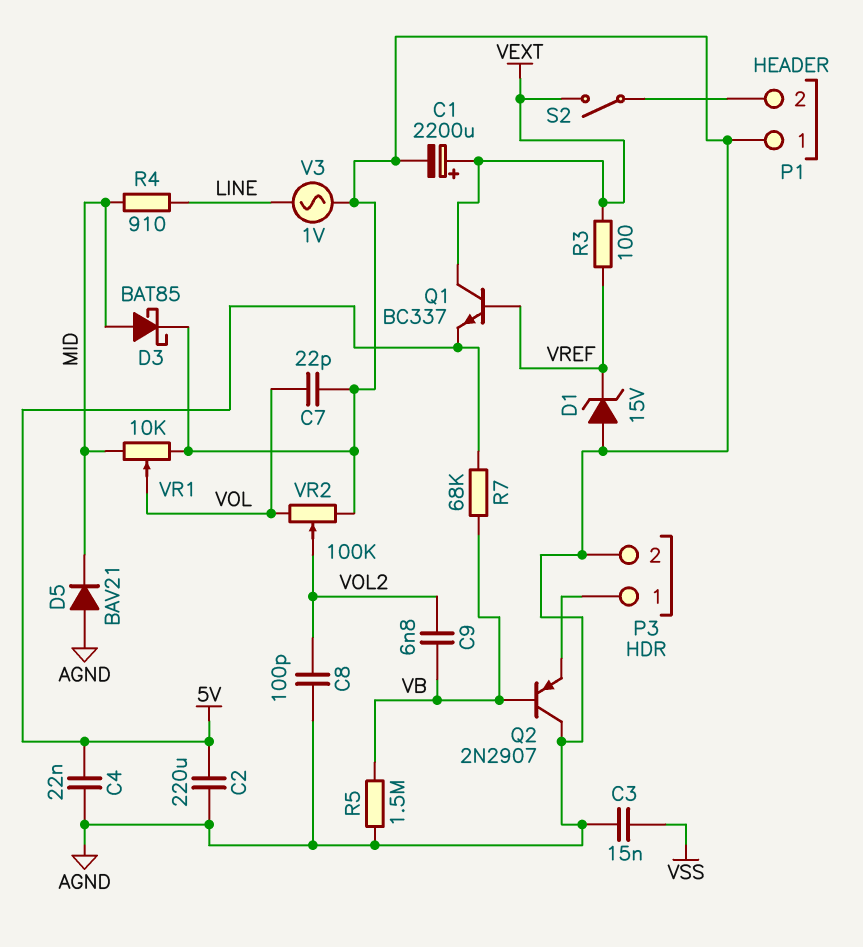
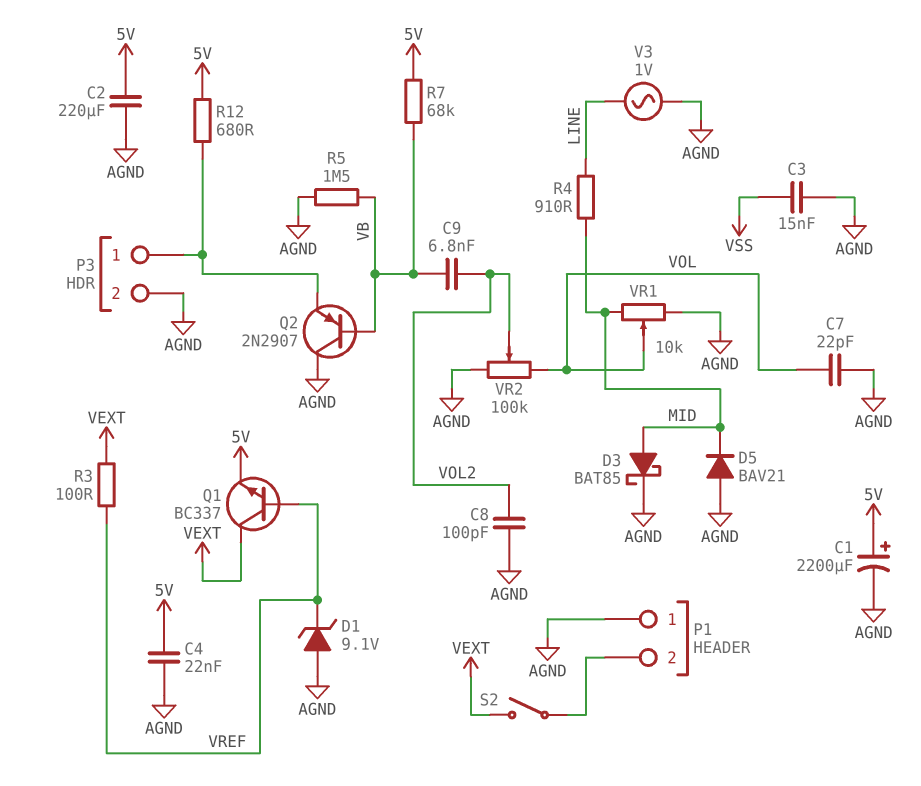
C1: 2200uF (plus VEXT, minus AGND) -> 2200uF (plus 5V, minus AGND)
D1: zener 15V (A AGND, K VREF) -> zener 9.1V (A AGND, K VREF)
R12: none -> 680 (5V, P3/1)

